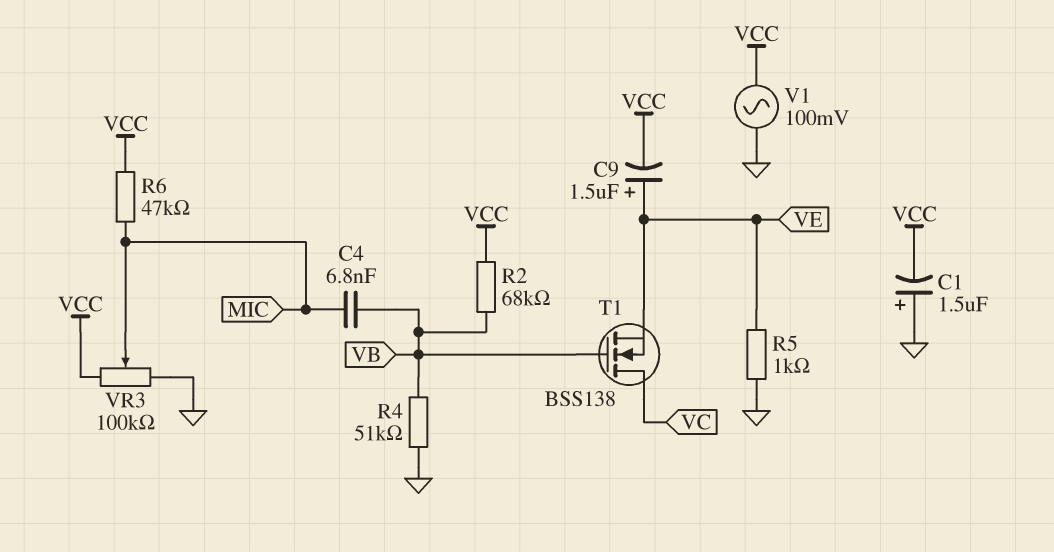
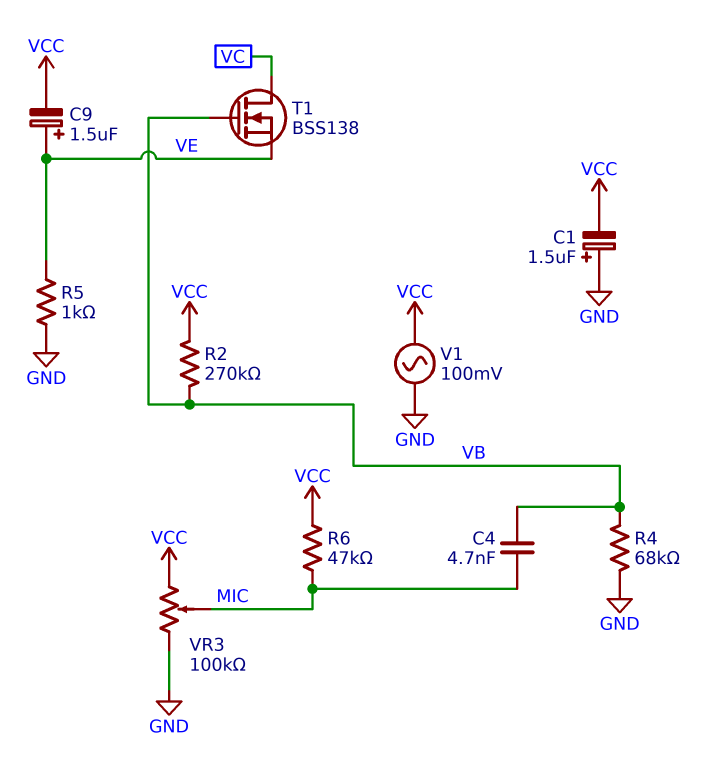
C4: 6.8nF (MIC, VB) -> 4.7nF (MIC, VB)
R2: 68k (VB, VCC) -> 270k (VB, VCC)
R4: 51k (GND, VB) -> 68k (GND, VB)

